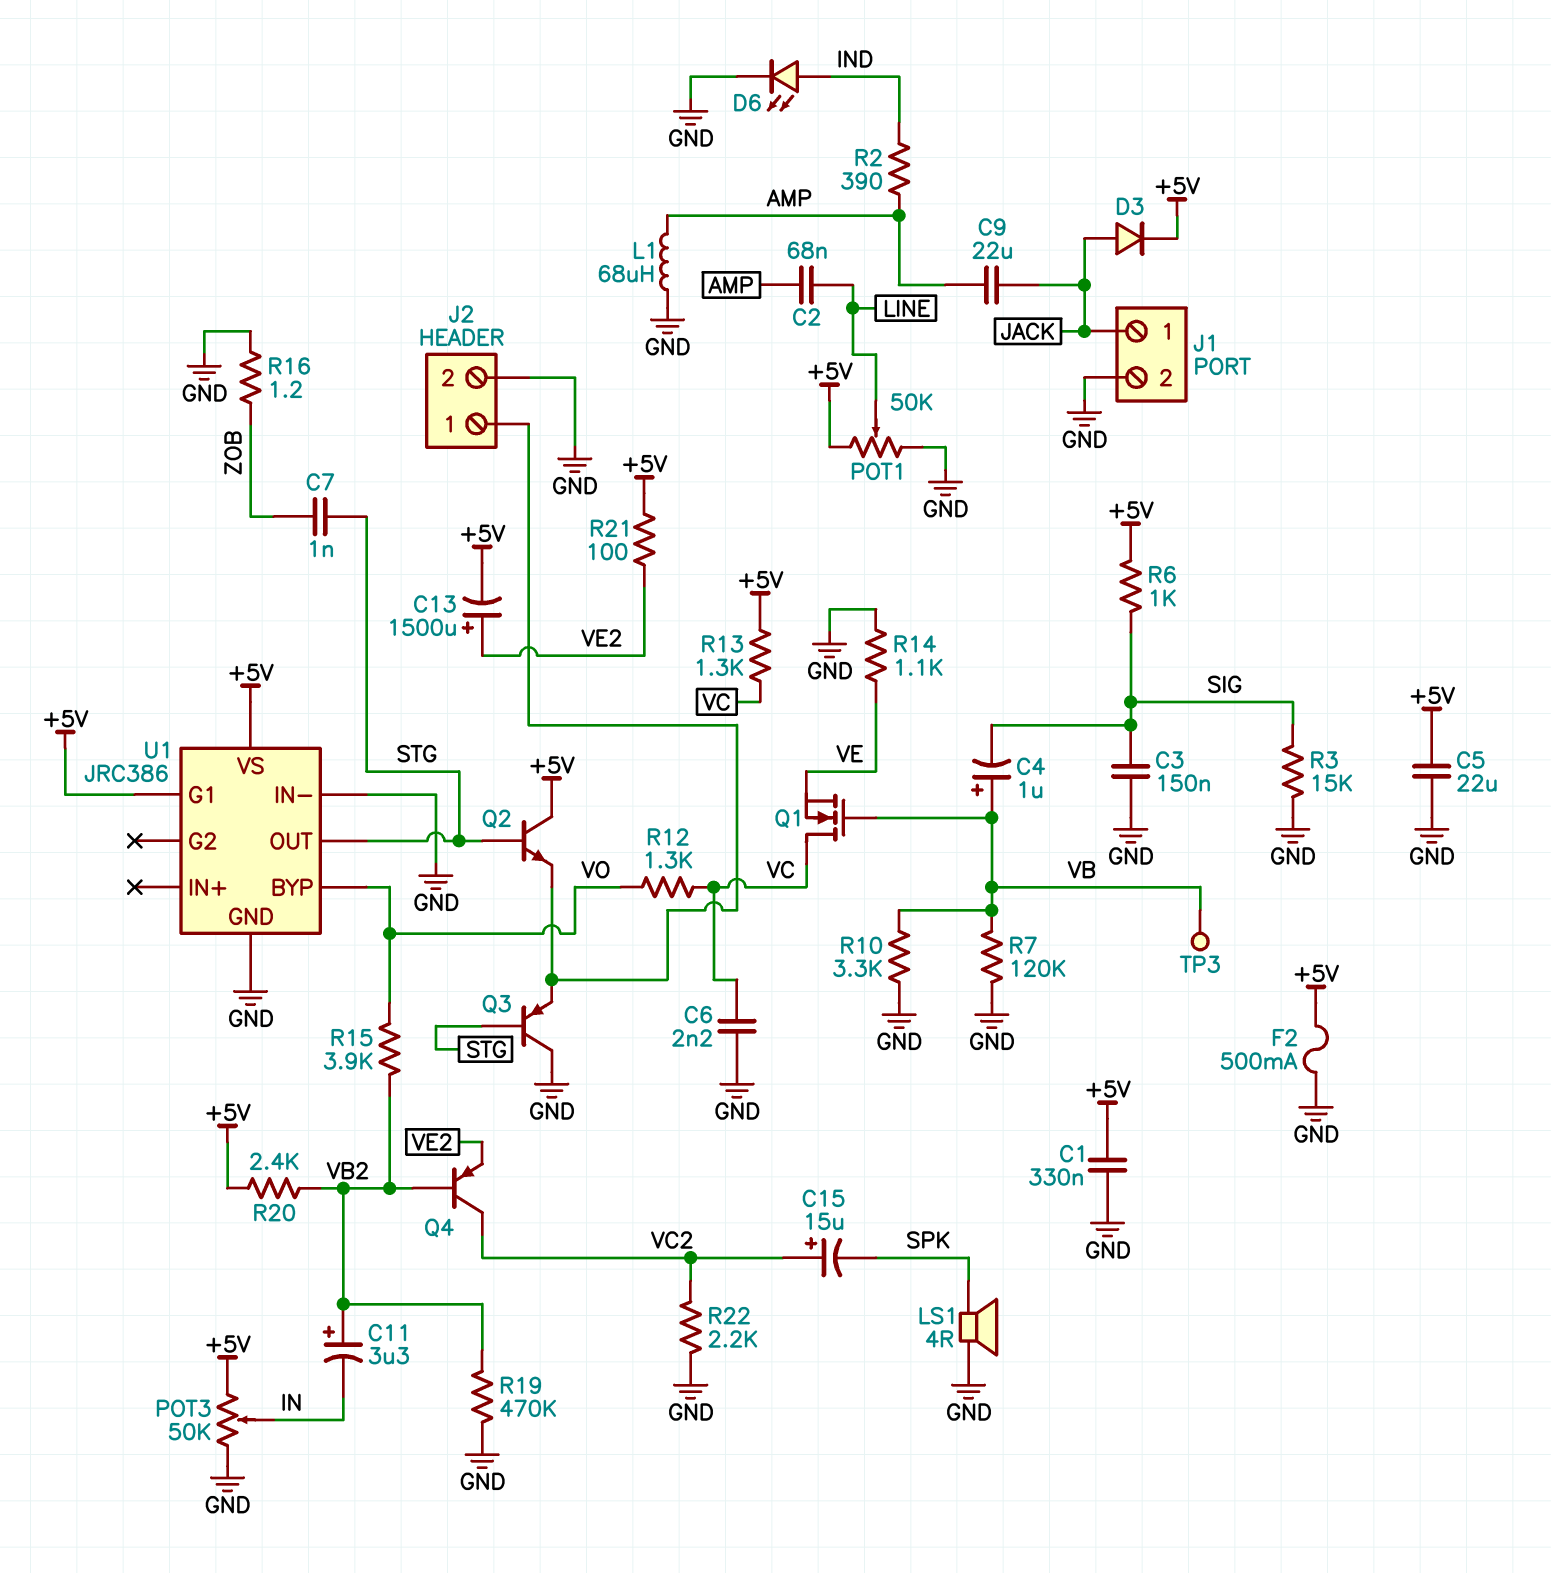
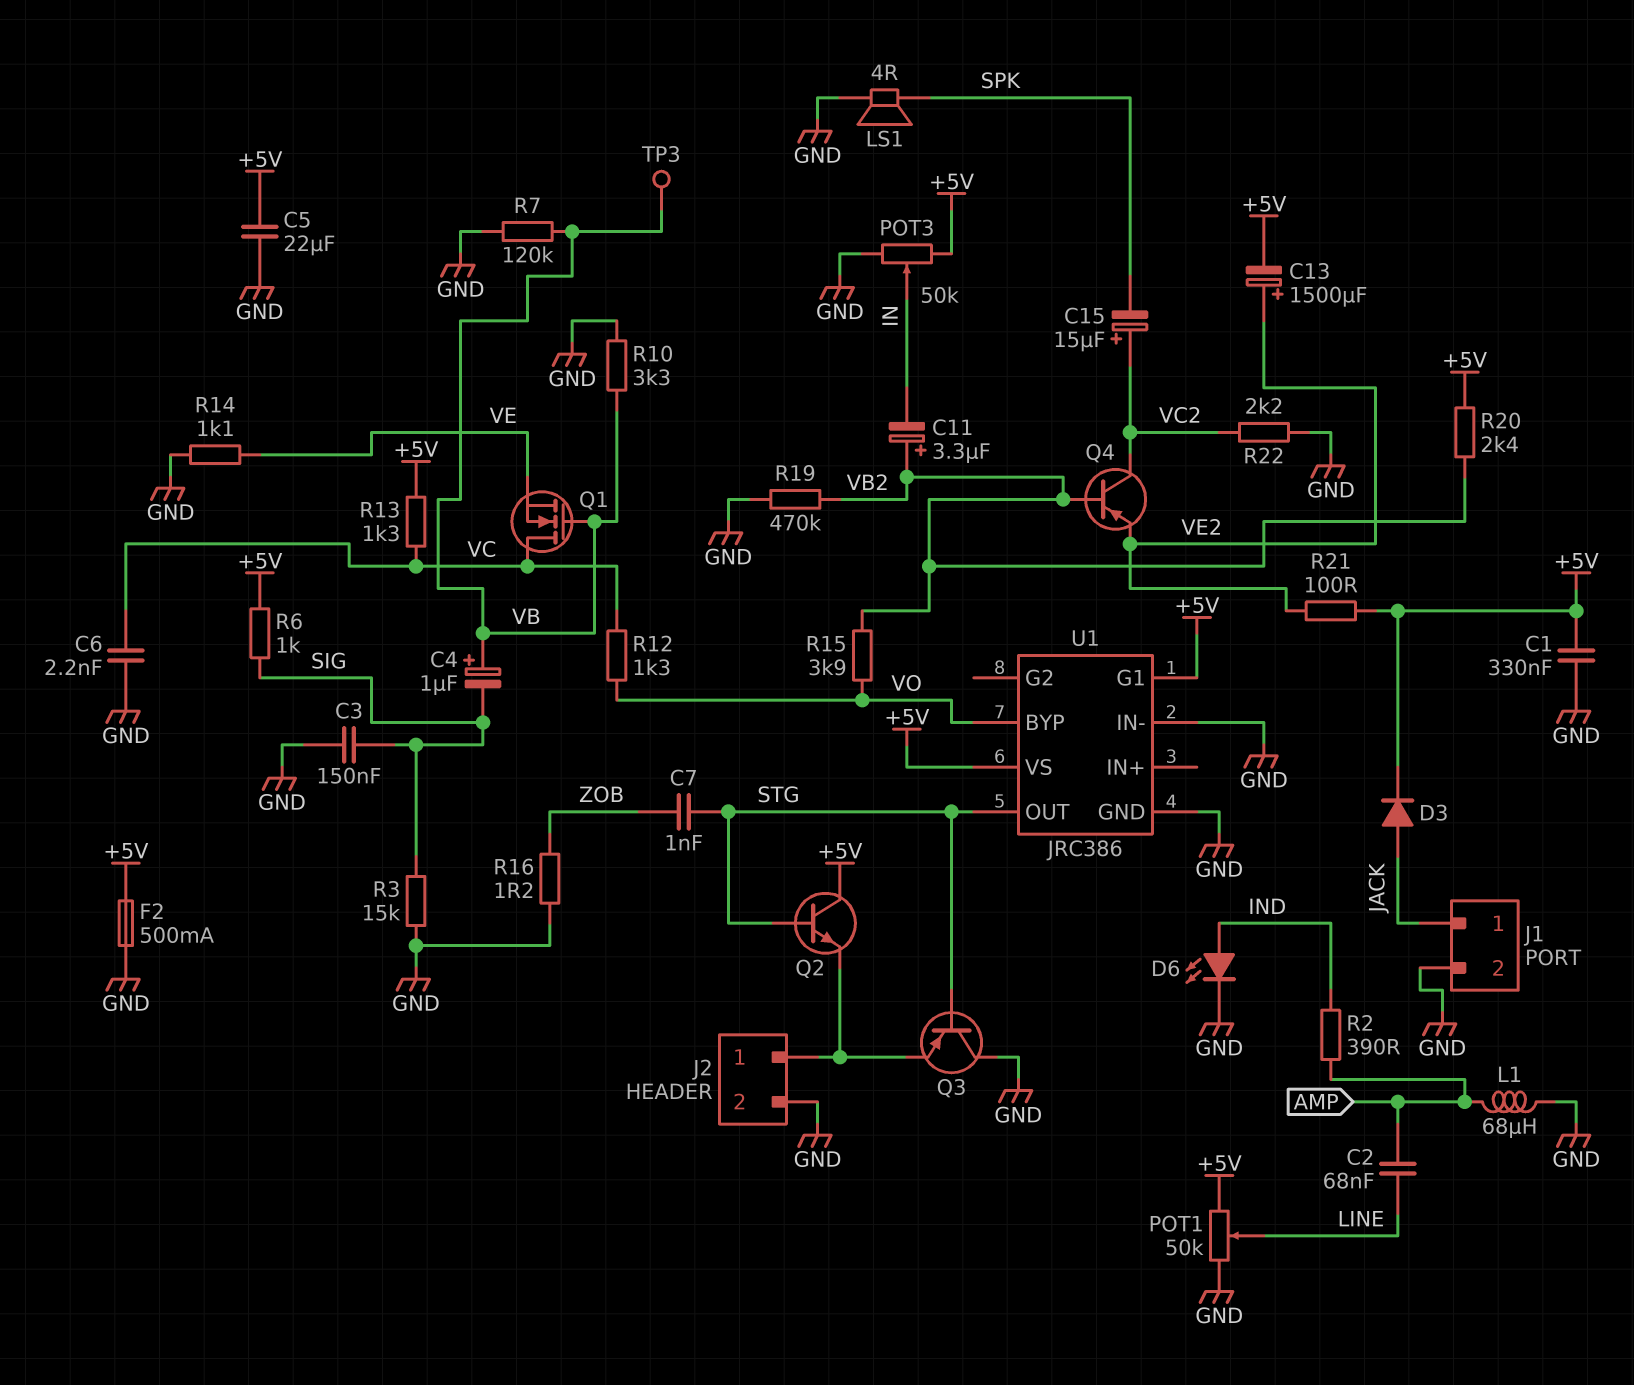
C9: 22uF (AMP, JACK) -> none

